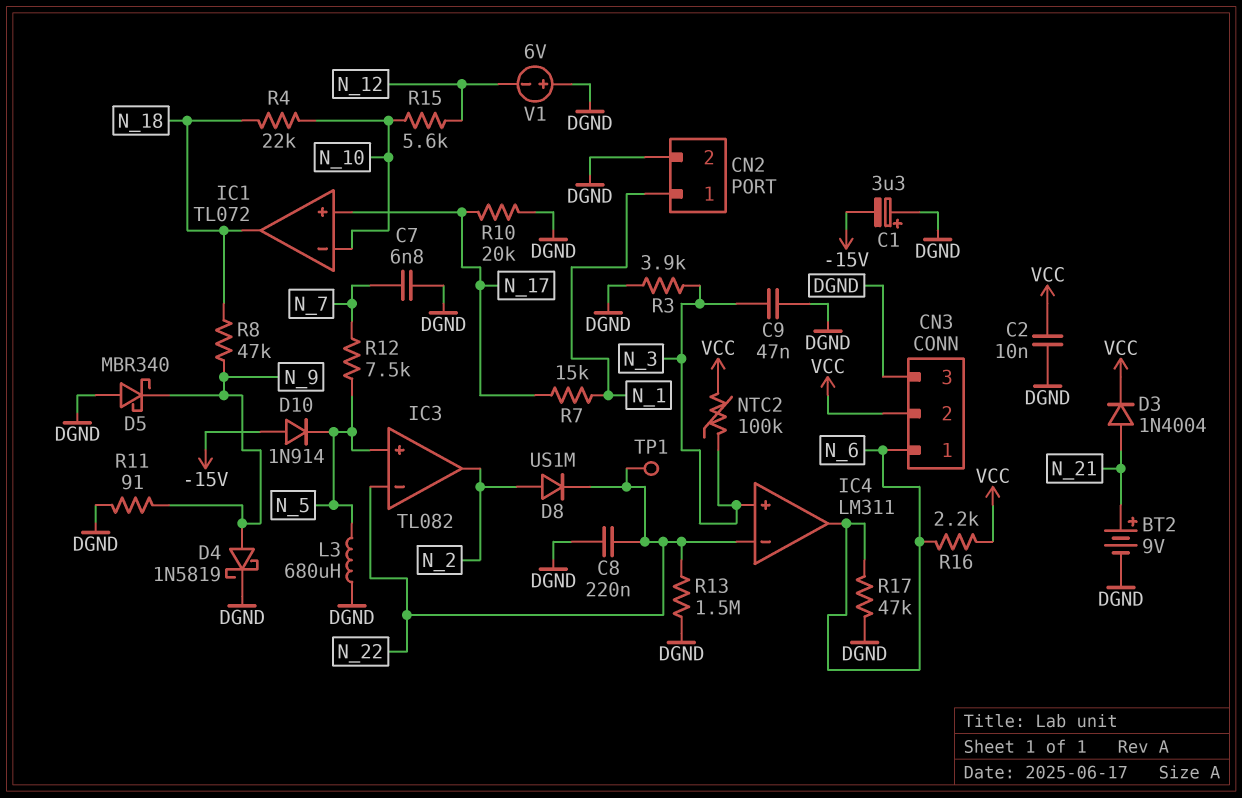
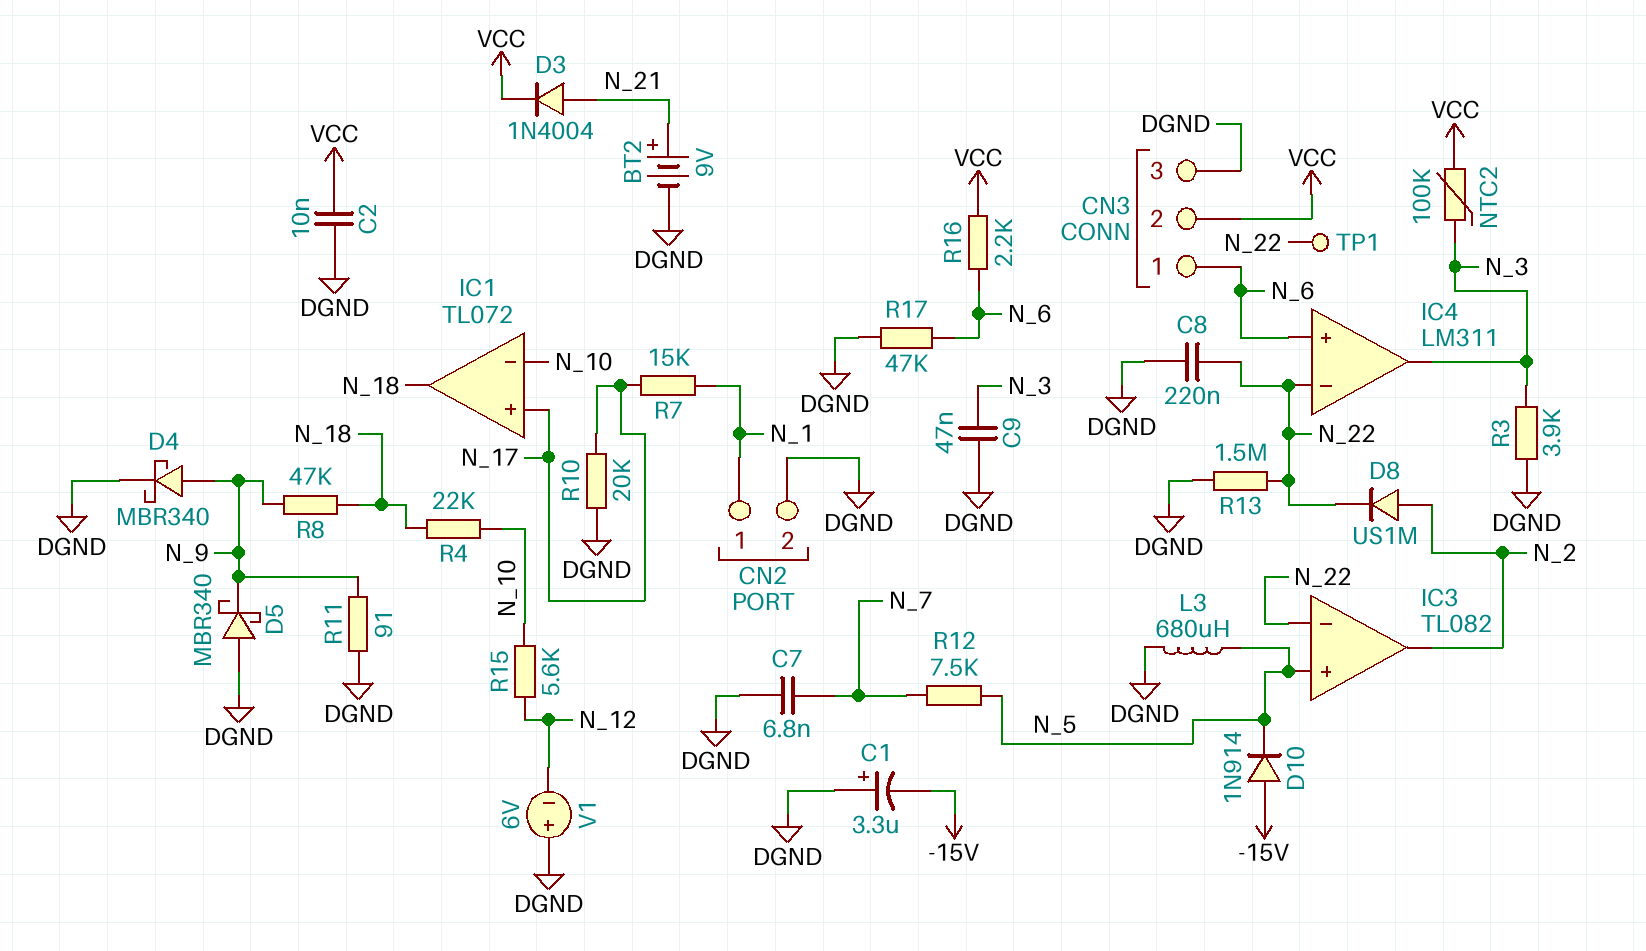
D4: schottky 1N5819 (A N_9, K DGND) -> schottky MBR340 (A N_9, K DGND)
IC4 pin in+: N_3 -> N_6
IC4 pin out: N_6 -> N_3

